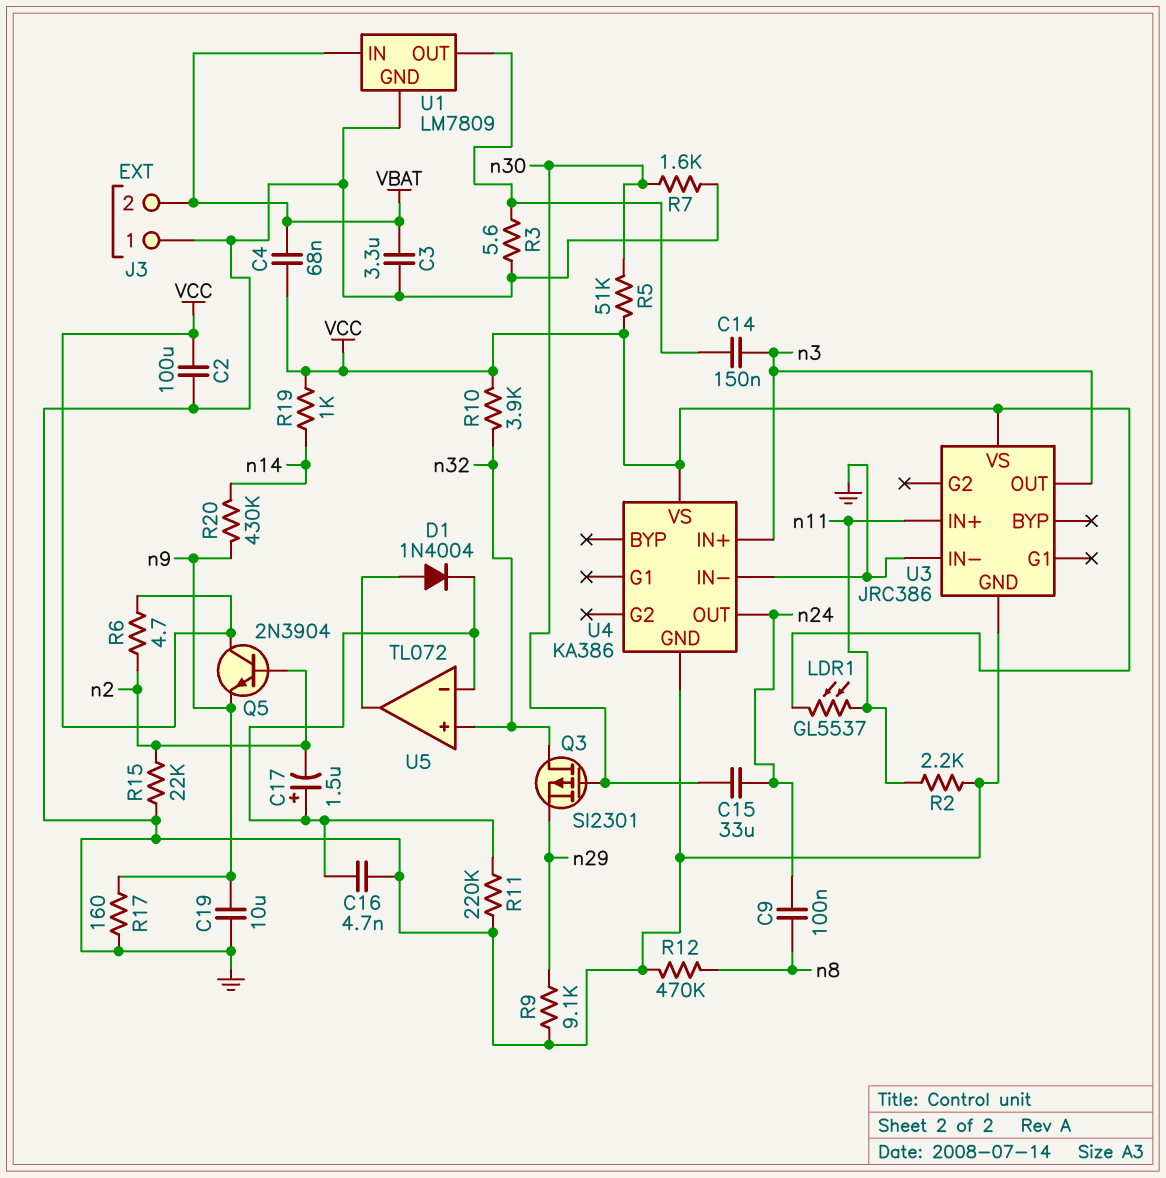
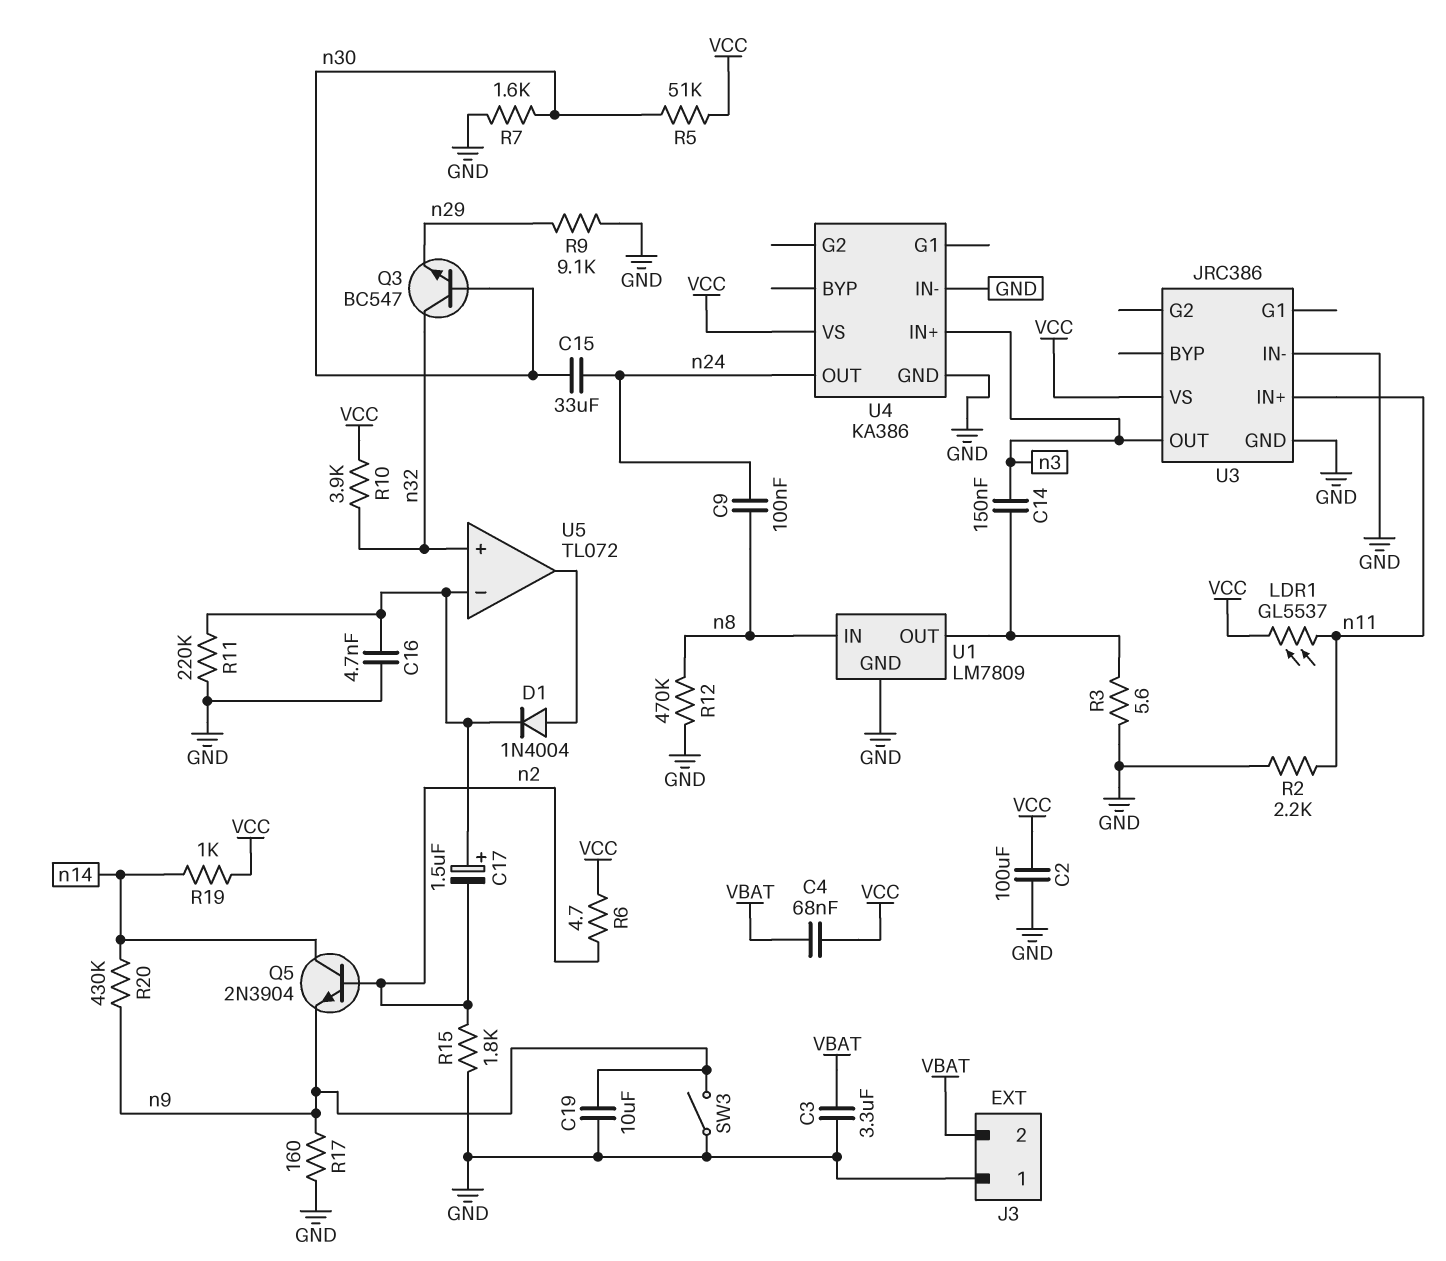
Q3: PMOS SI2301 (G n30, D n32, S n29) -> NPN BC547 (B n30, C n32, E n29)
Q5: NPN 2N3904 (B n2, C VCC, E n9) -> NPN 2N3904 (B n2, C n14, E n9)
R15: 22k (GND, n2) -> 1.8k (GND, n2)
SW3: none -> switch (GND, n9)
U1 pin IN: VBAT -> n8

